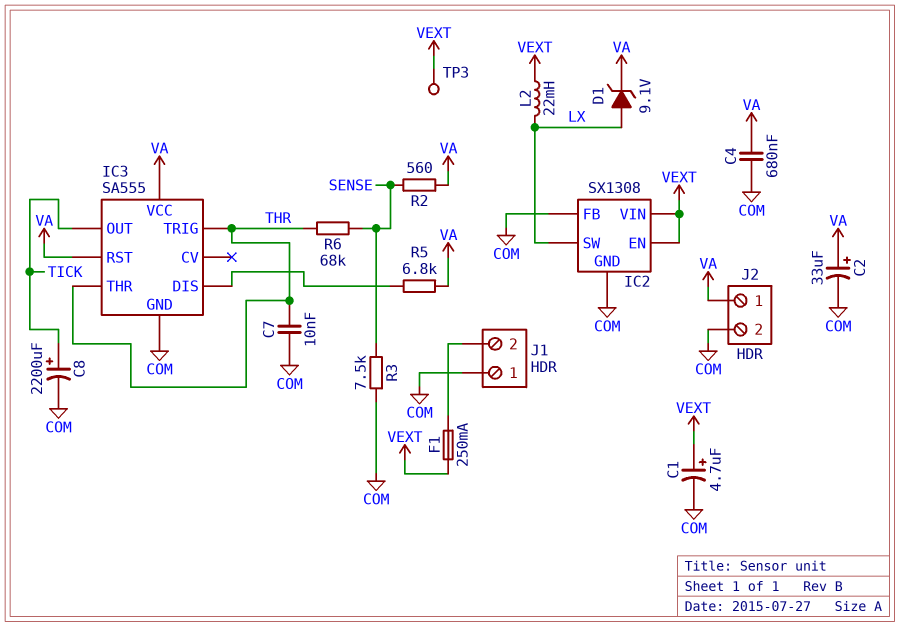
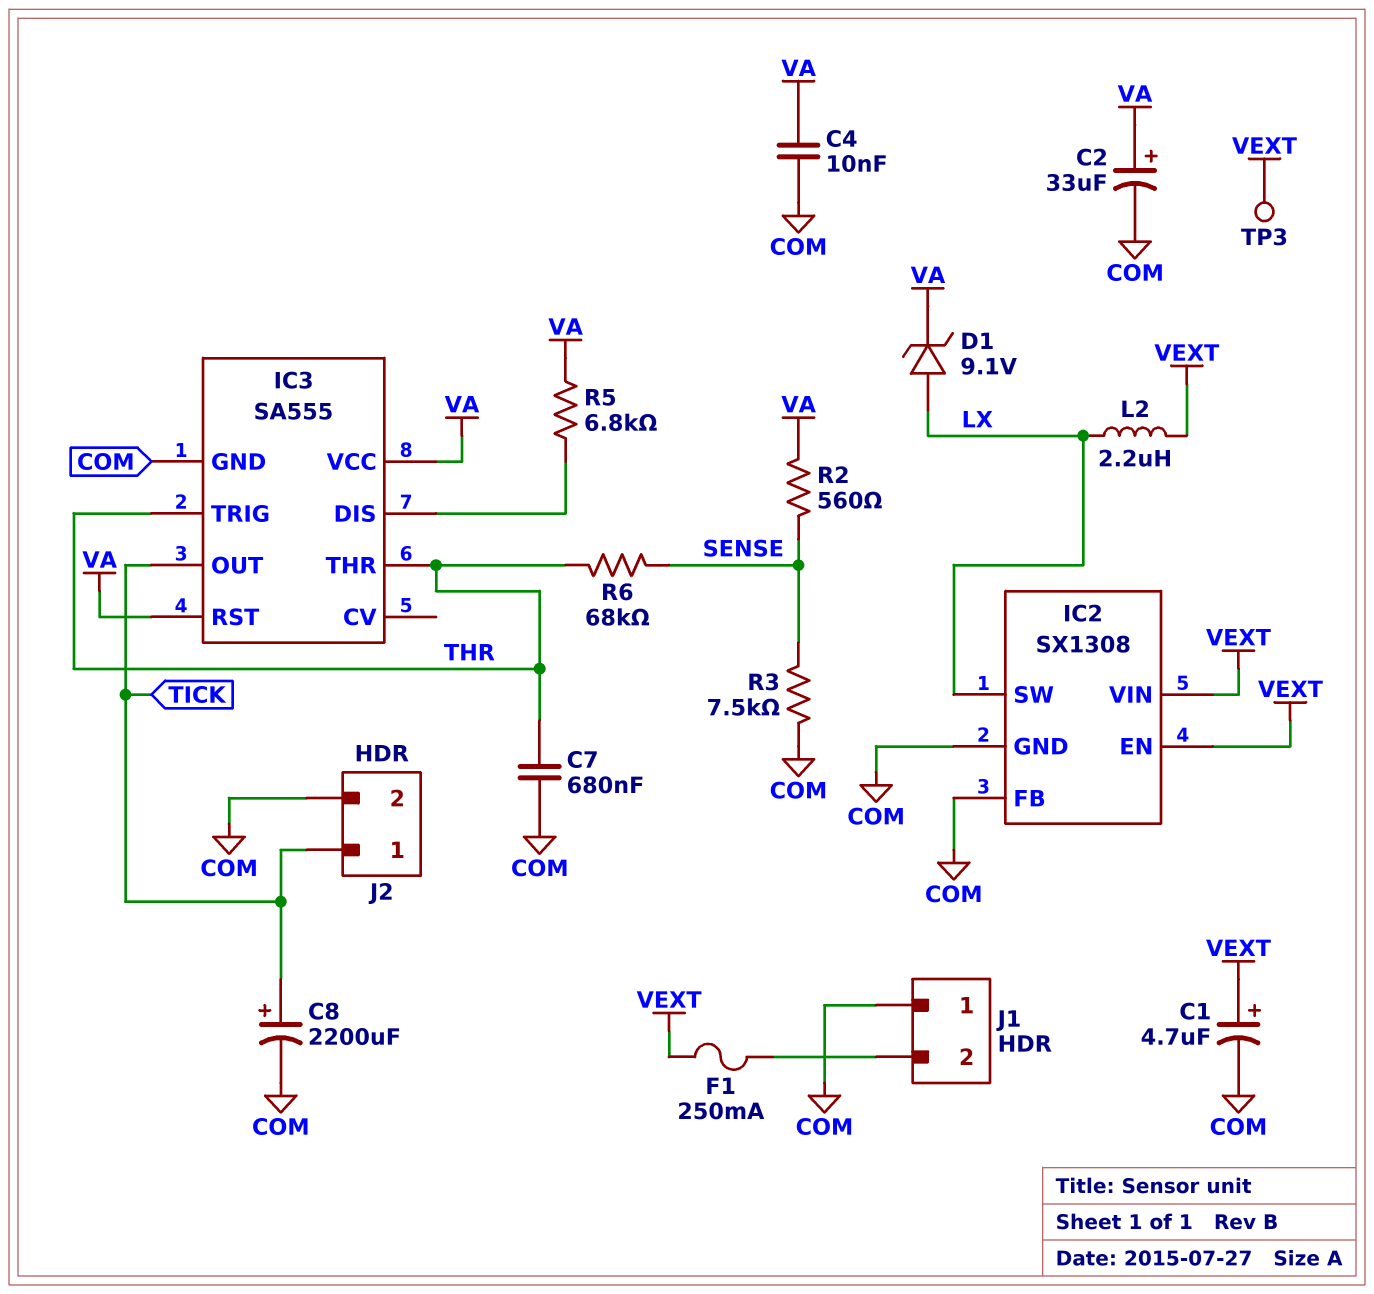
C4: 680nF (COM, VA) -> 10nF (COM, VA)
C7: 10nF (COM, THR) -> 680nF (COM, THR)
J2 pin 1: VA -> TICK
L2: 22mH (LX, VEXT) -> 2.2uH (LX, VEXT)

